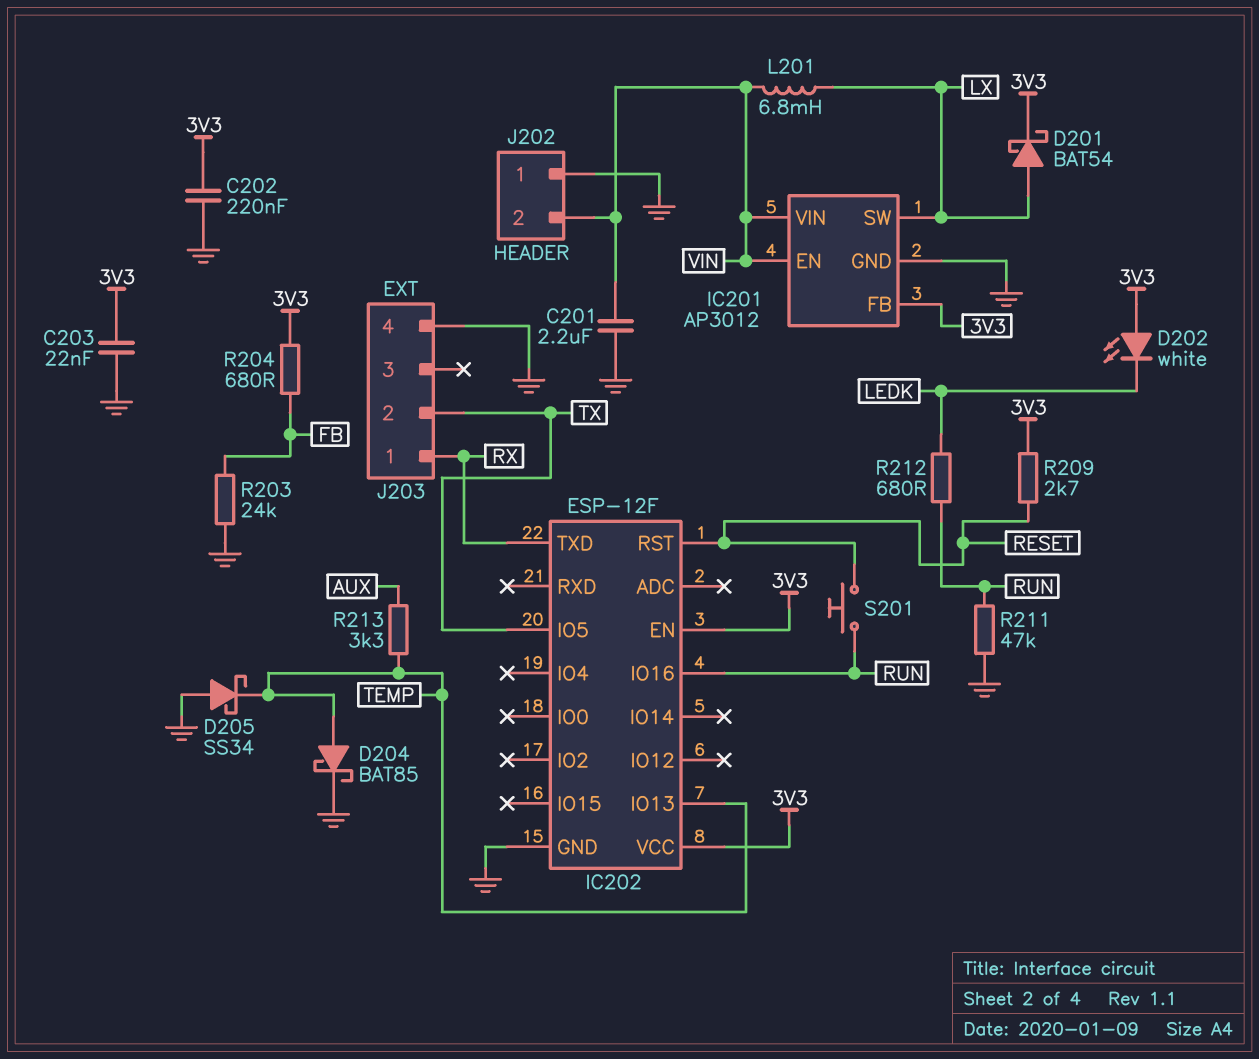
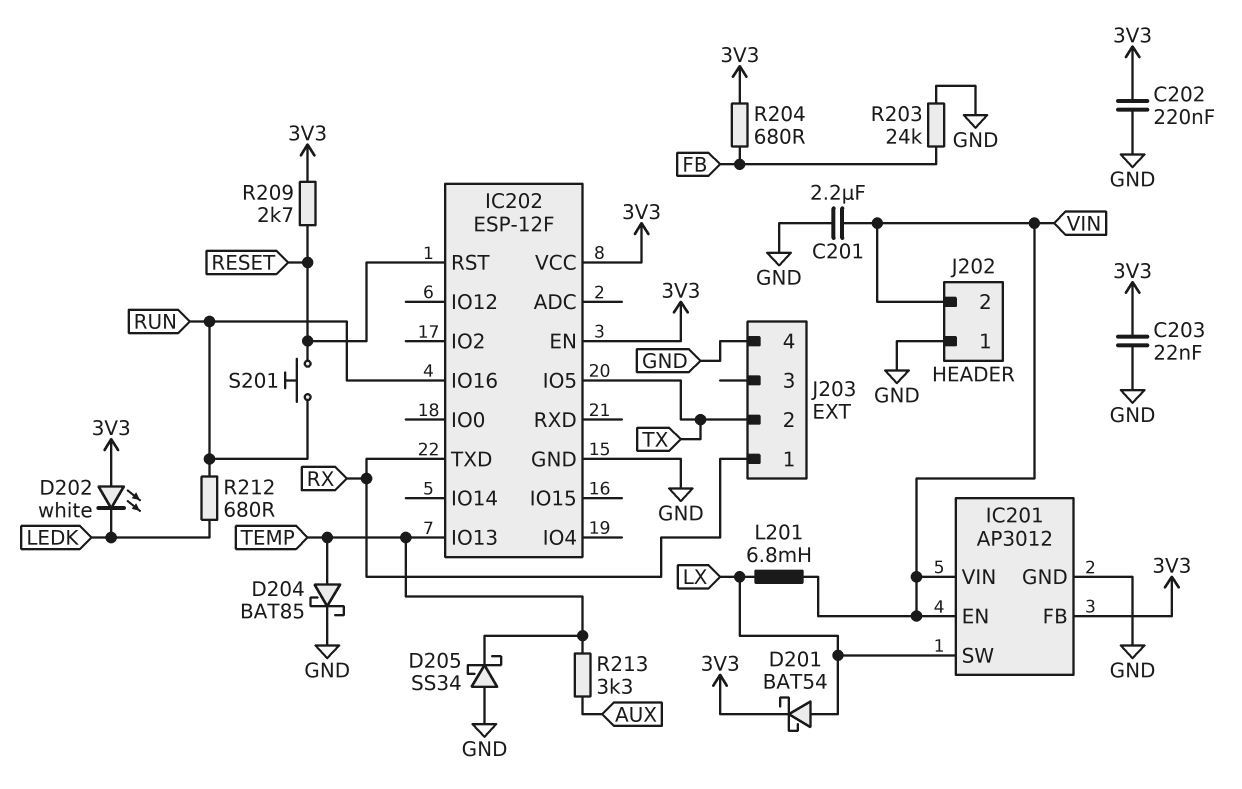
R211: 47k (GND, RUN) -> none

